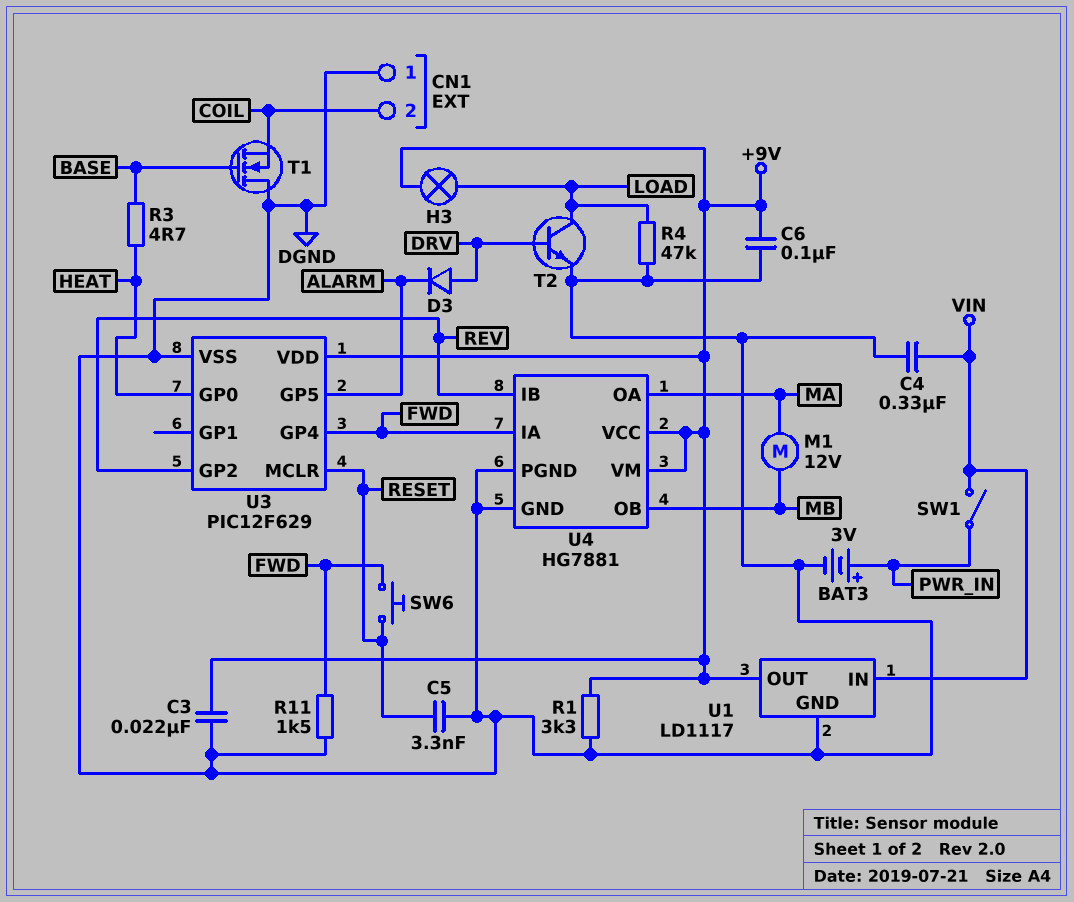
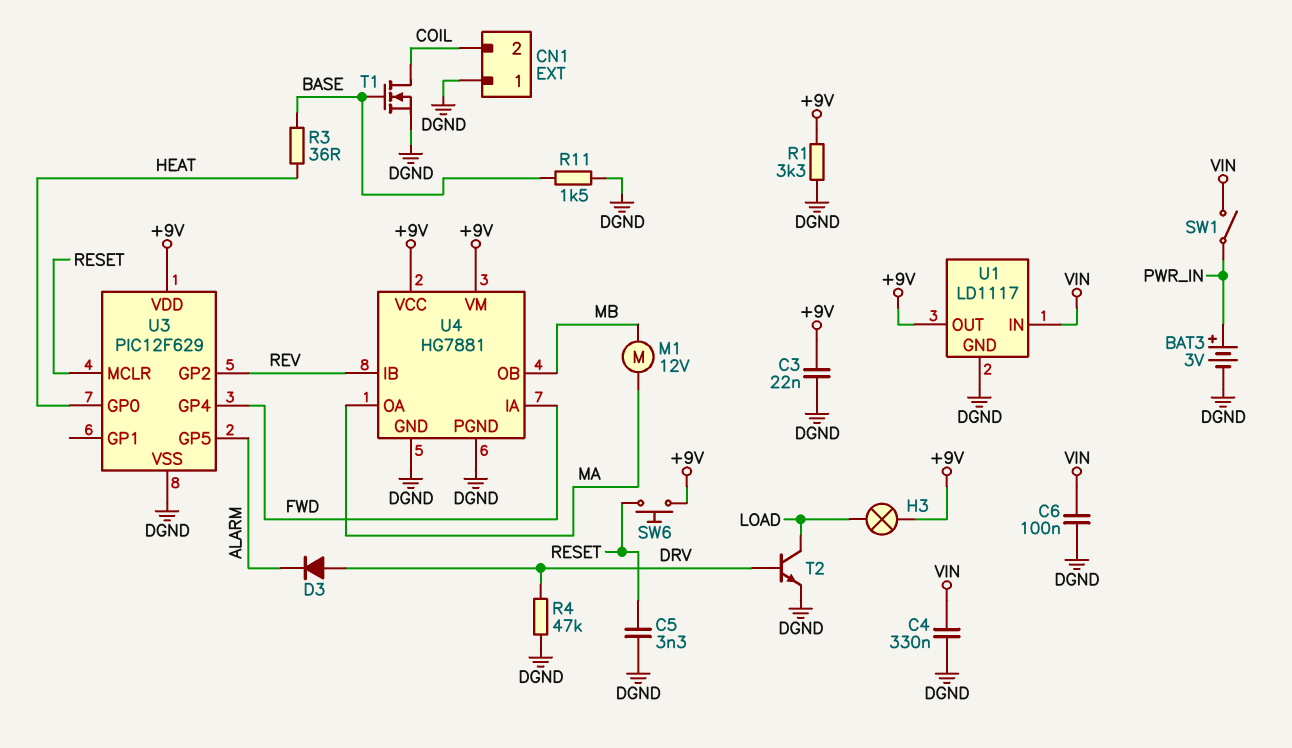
C6: 100nF (+9V, DGND) -> 100nF (DGND, VIN)
R3: 4.7 (BASE, HEAT) -> 36 (BASE, HEAT)
R4: 47k (DGND, LOAD) -> 47k (DGND, DRV)
R11: 1.5k (DGND, FWD) -> 1.5k (BASE, DGND)
SW6: button (FWD, RESET) -> button (+9V, RESET)
T1: NMOS (G BASE, D DGND, S COIL) -> NMOS (G BASE, D COIL, S DGND)

